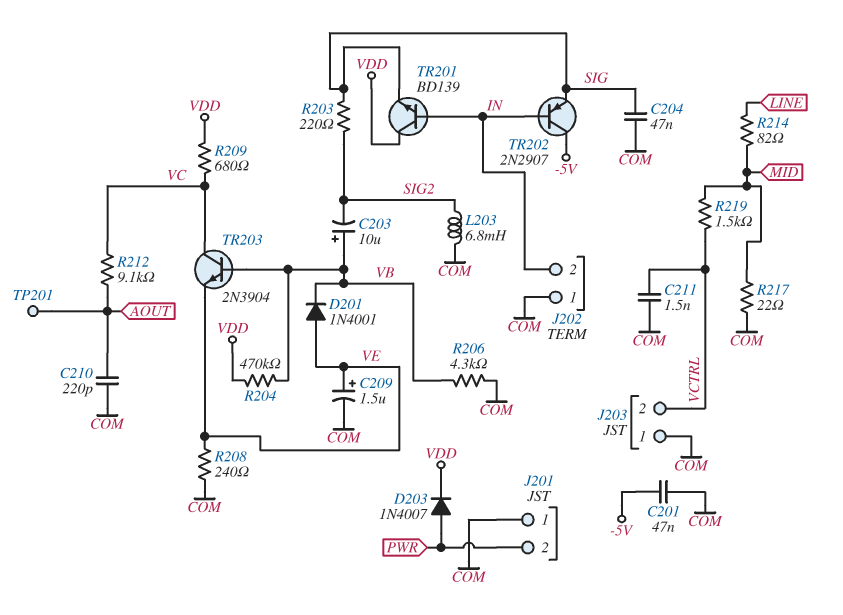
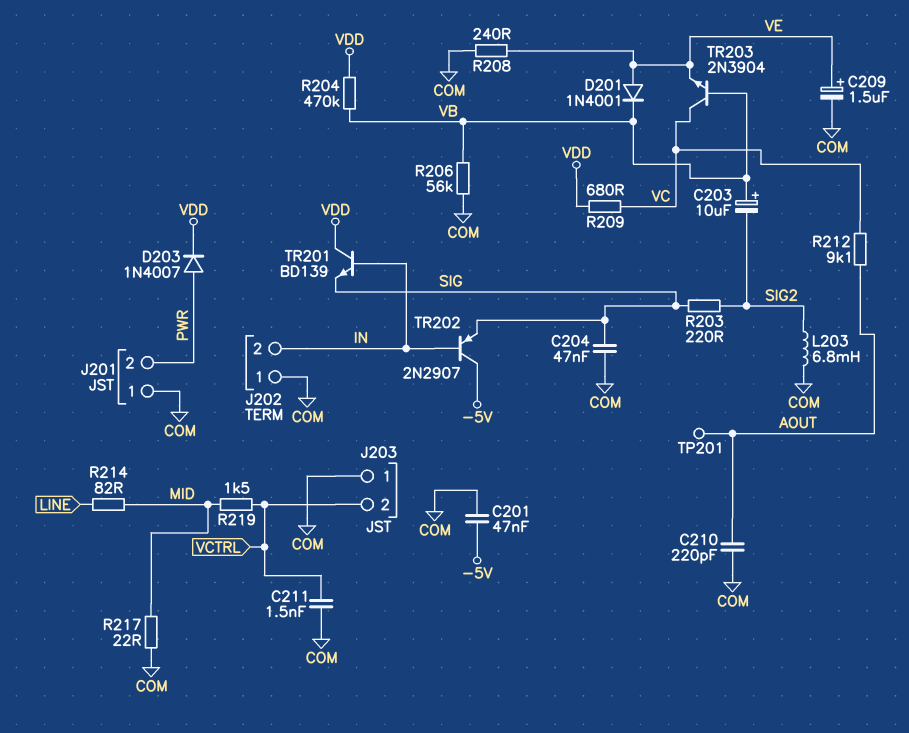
R206: 4.3k (COM, VB) -> 56k (COM, VB)

